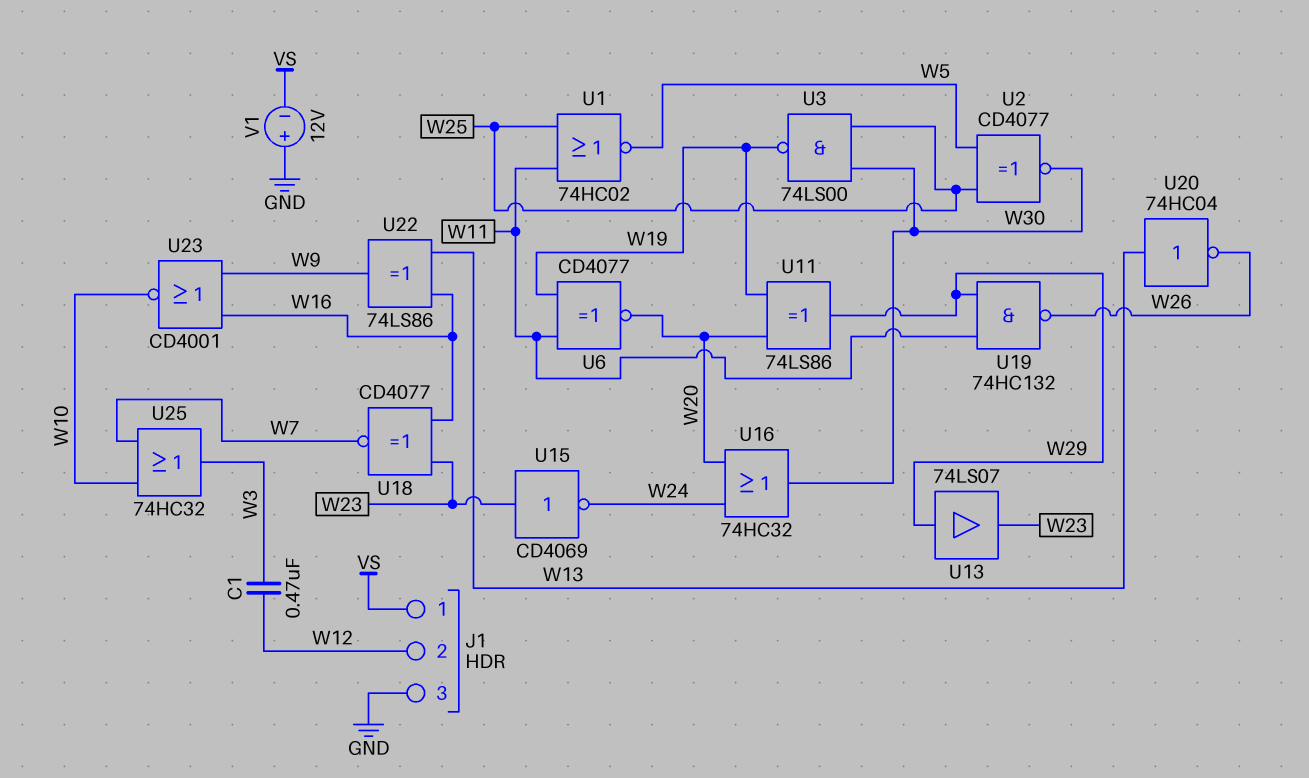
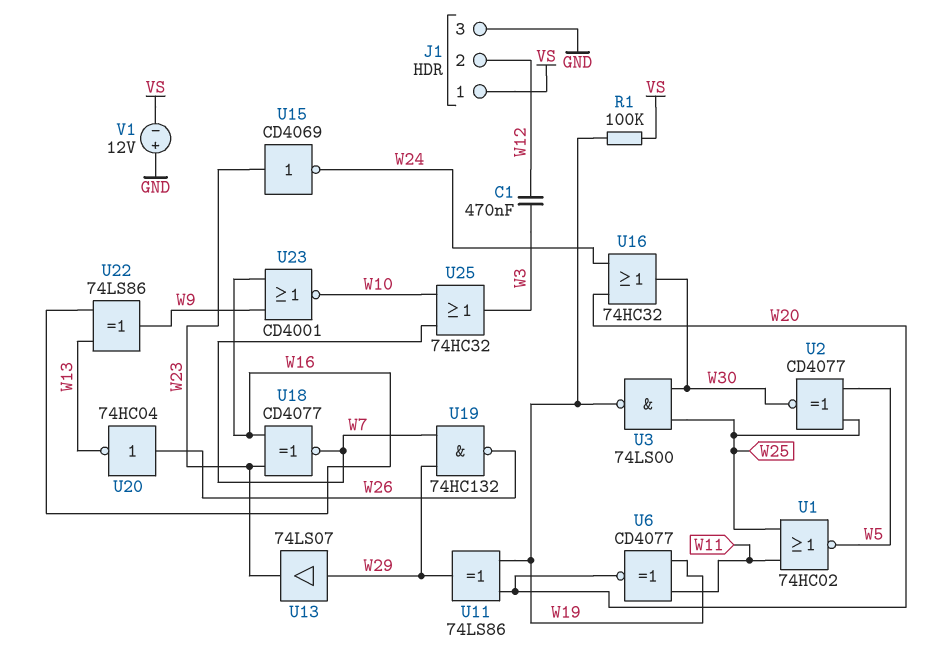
R1: none -> 100k (VS, W19)
U19: NAND 74HC132 (in W11, in W29, out W26) -> NAND 74HC132 (in W7, in W29, out W26)
U20: NOT 74HC04 (in W13, out W26) -> NOT 74HC04 (in W26, out W13)

